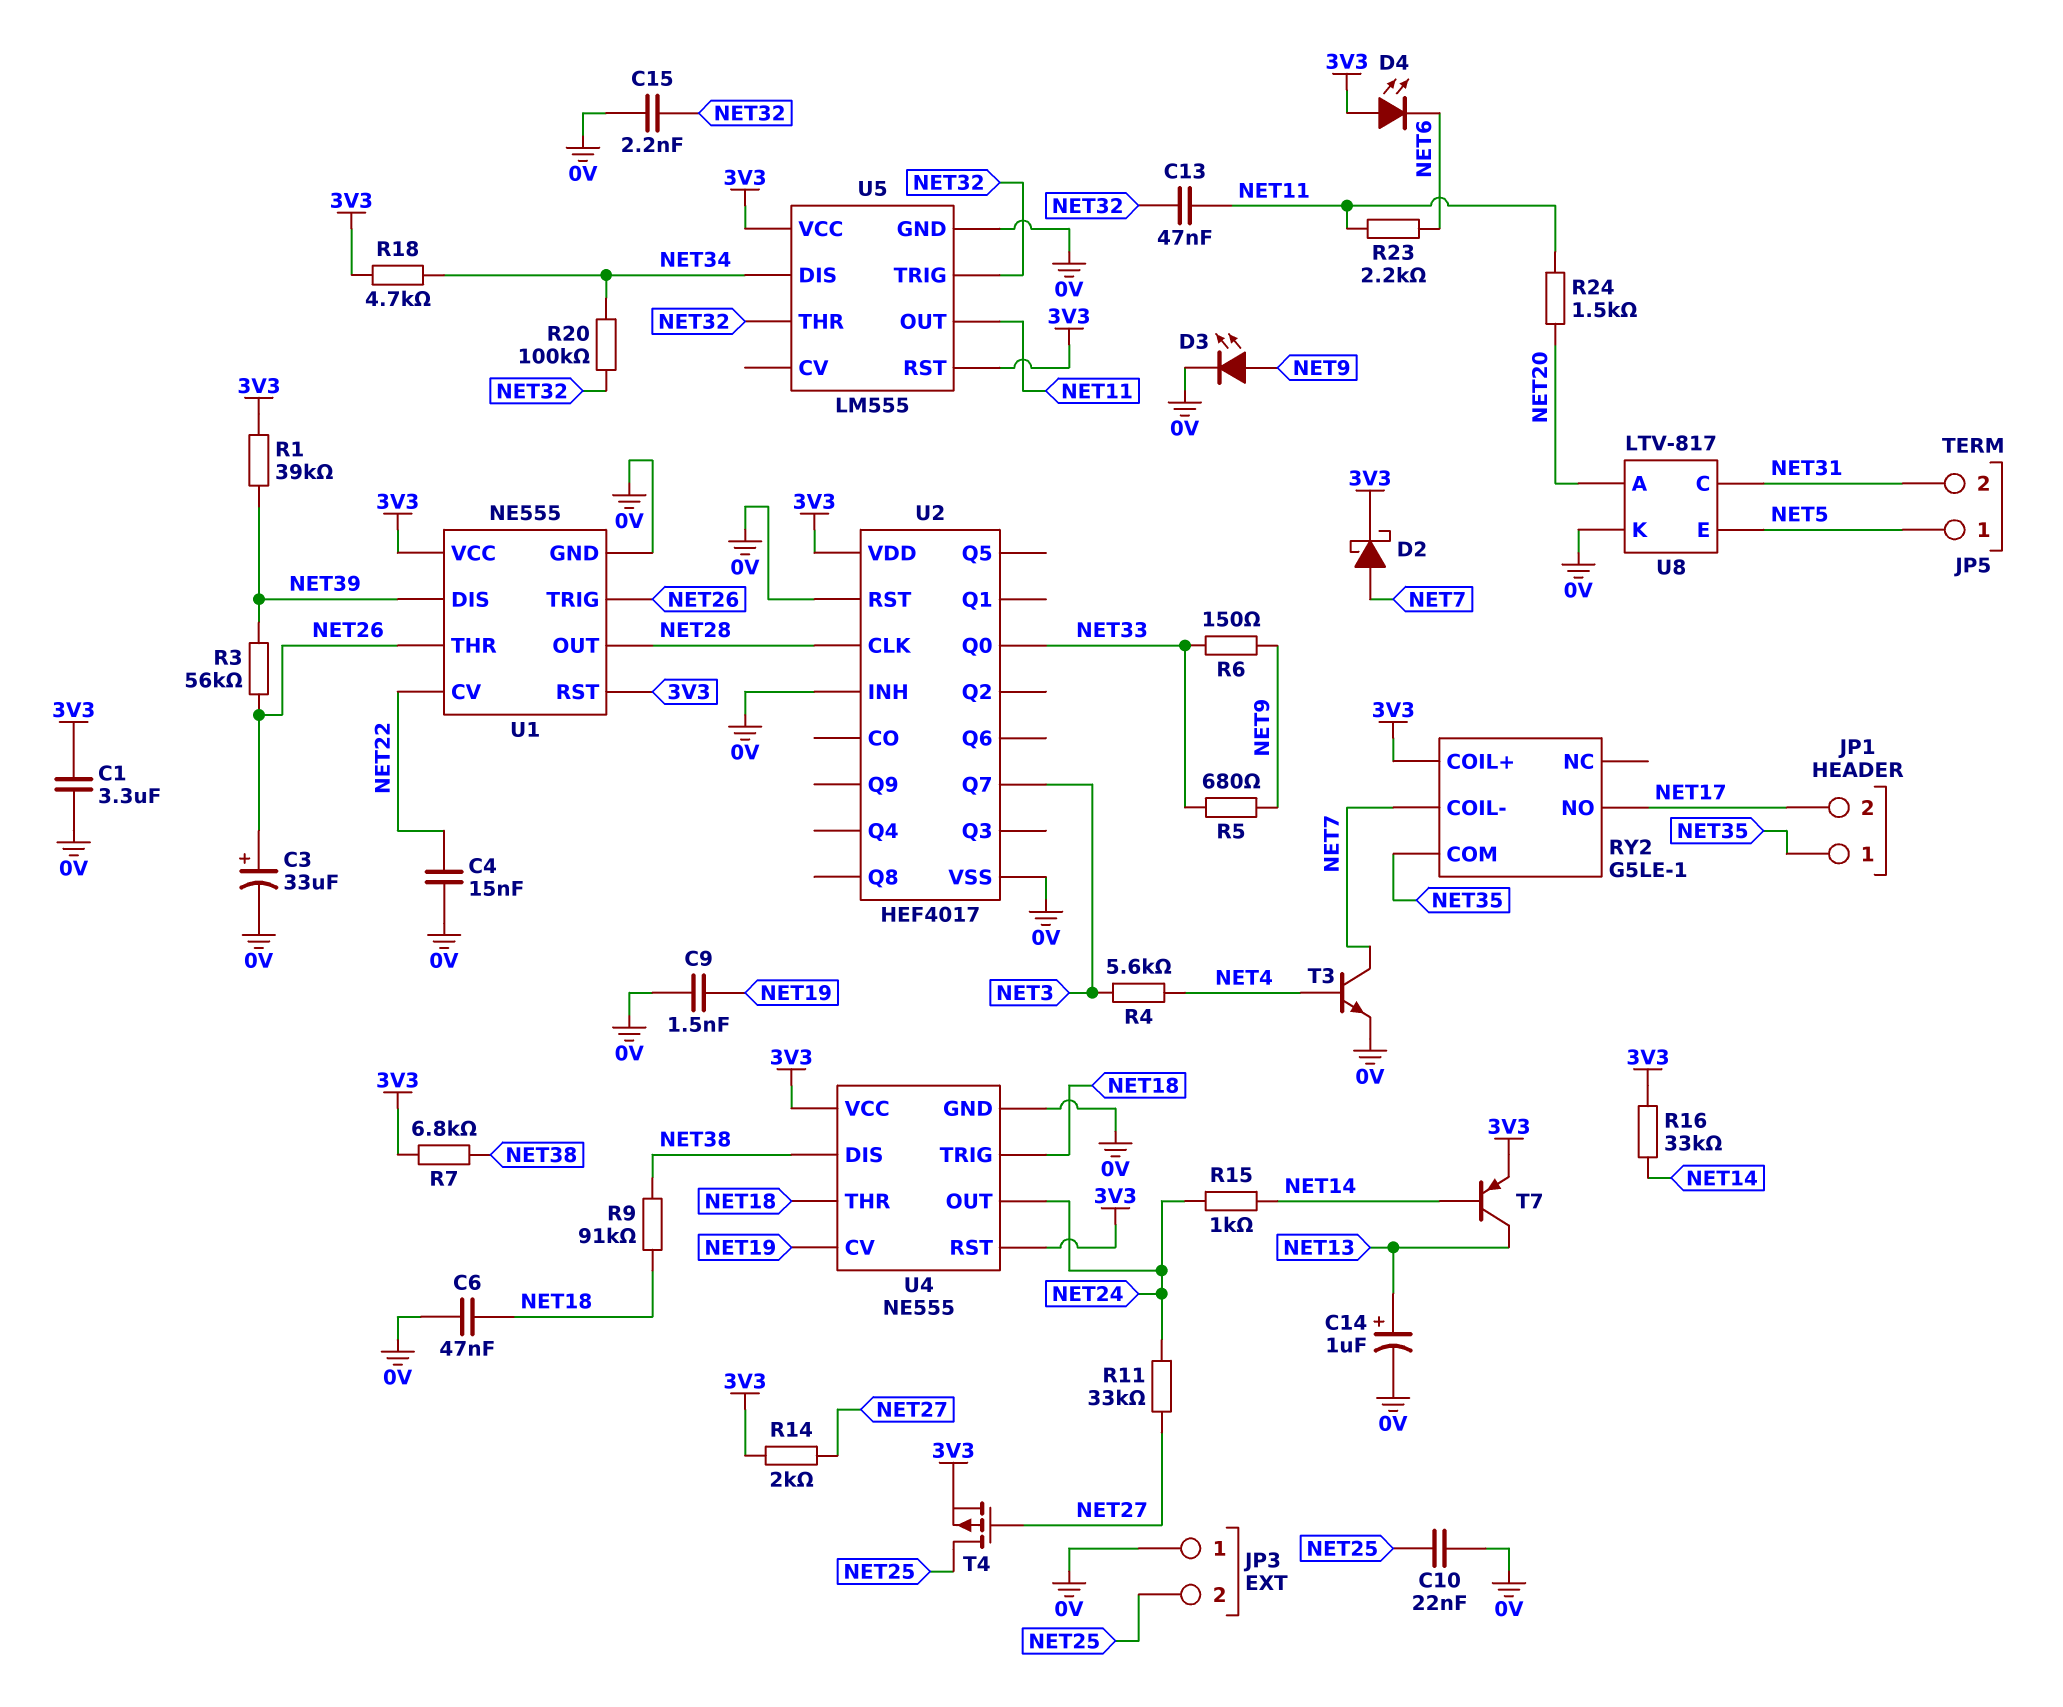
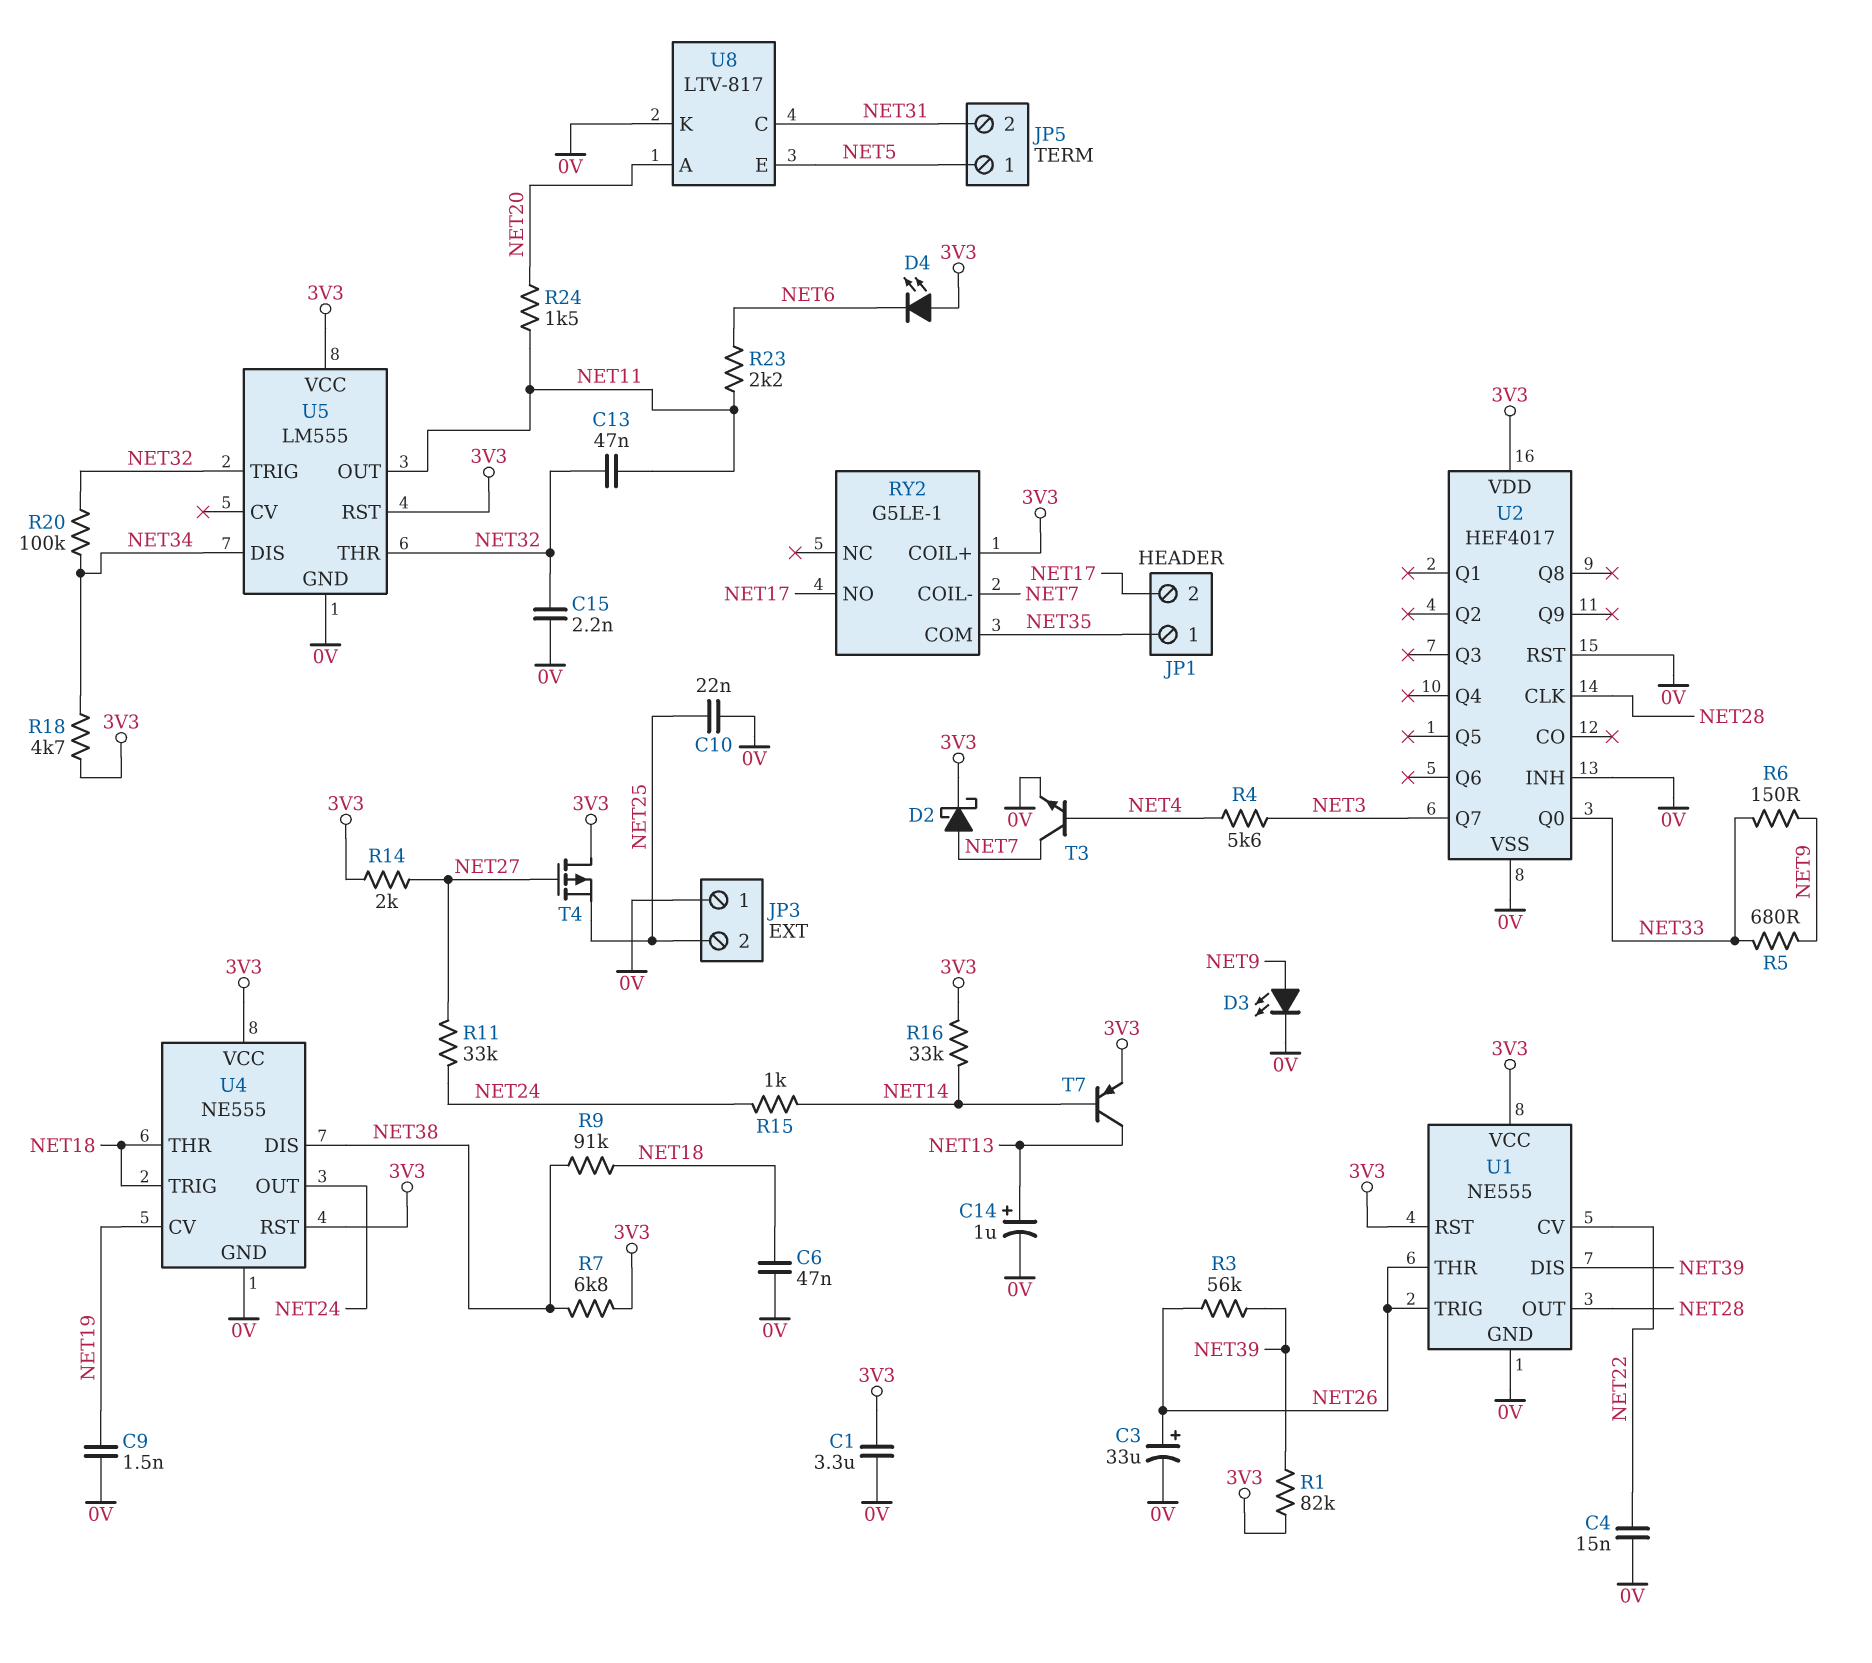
R1: 39k (3V3, NET39) -> 82k (3V3, NET39)
T4: PMOS (G NET27, D NET25, S 3V3) -> PMOS (G NET27, D 3V3, S NET25)

